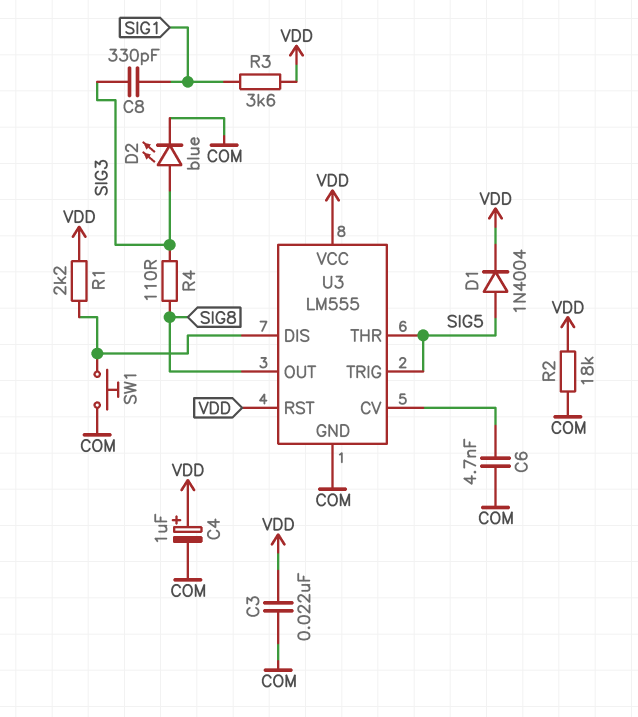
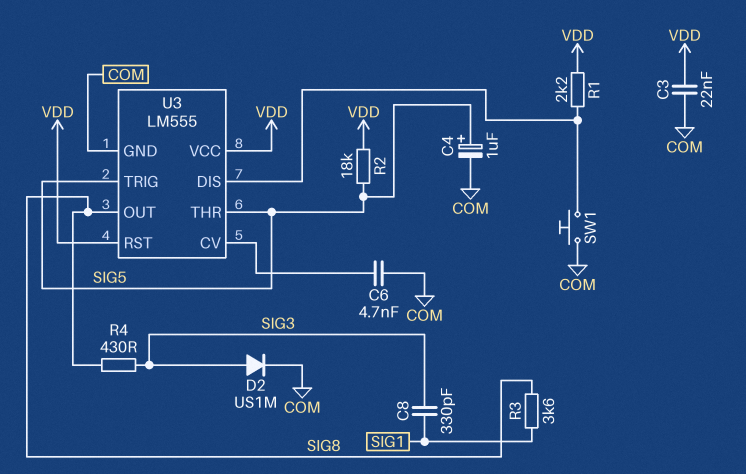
C4: 1uF (plus VDD, minus COM) -> 1uF (plus SIG5, minus COM)
D1: diode 1N4004 (A SIG5, K VDD) -> none
D2: LED blue (A SIG3, K COM) -> diode US1M (A SIG3, K COM)
R2: 18k (COM, VDD) -> 18k (SIG5, VDD)
R3: 3.6k (SIG1, VDD) -> 3.6k (SIG1, SIG8)
R4: 110 (SIG3, SIG8) -> 430 (SIG3, SIG8)

